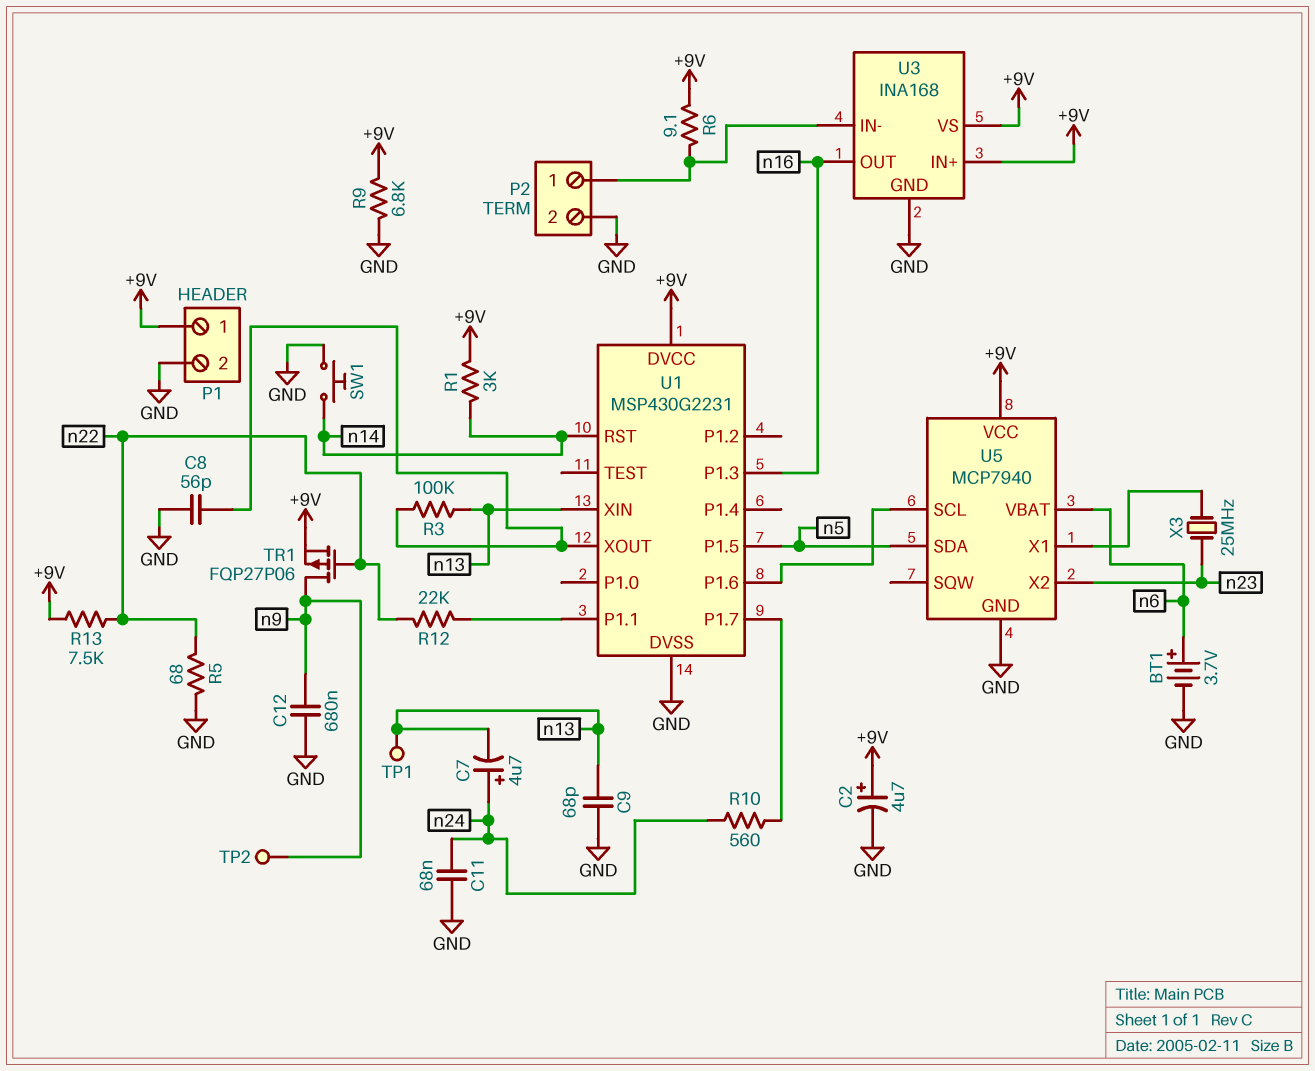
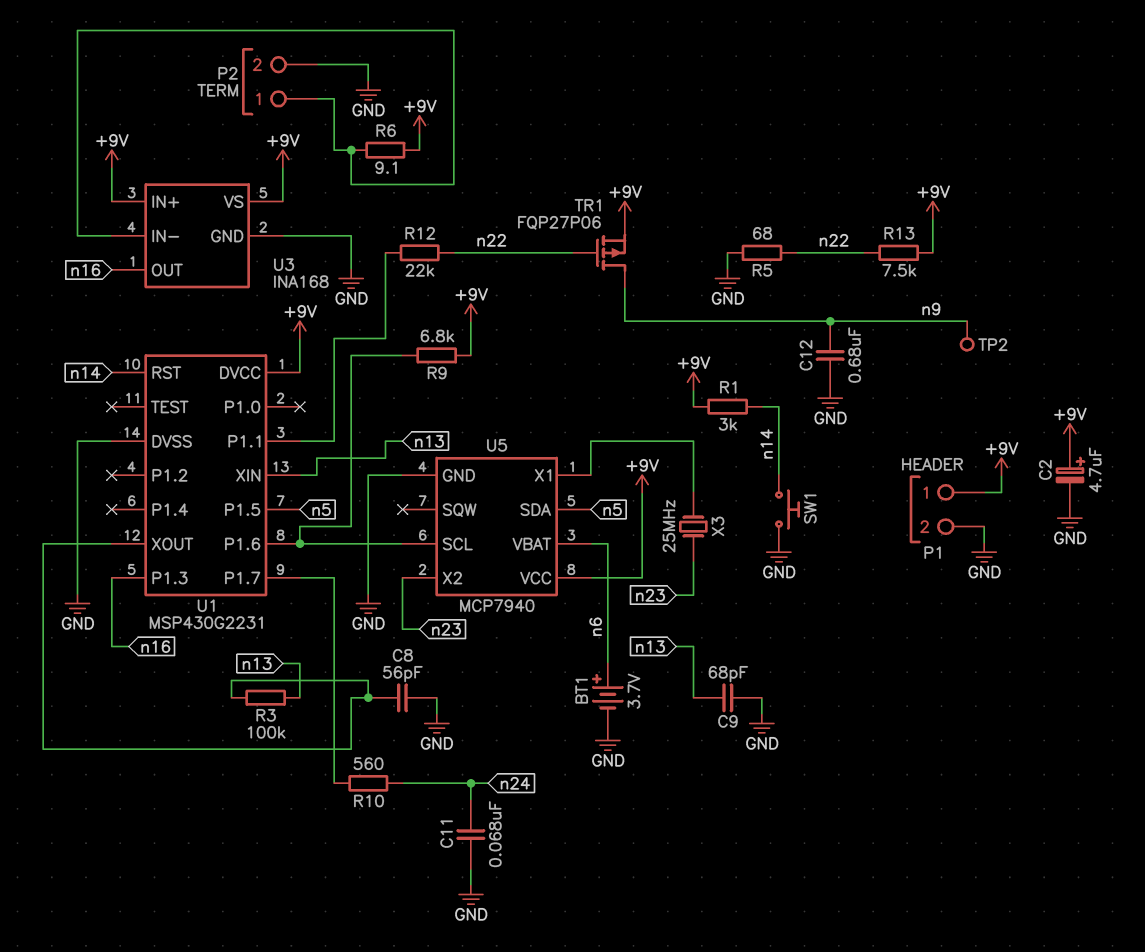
C7: 4.7uF (plus n24, minus n13) -> none
R9: 6.8k (+9V, GND) -> 6.8k (+9V, U1/P1.6)
TP1: test point (n13) -> none

